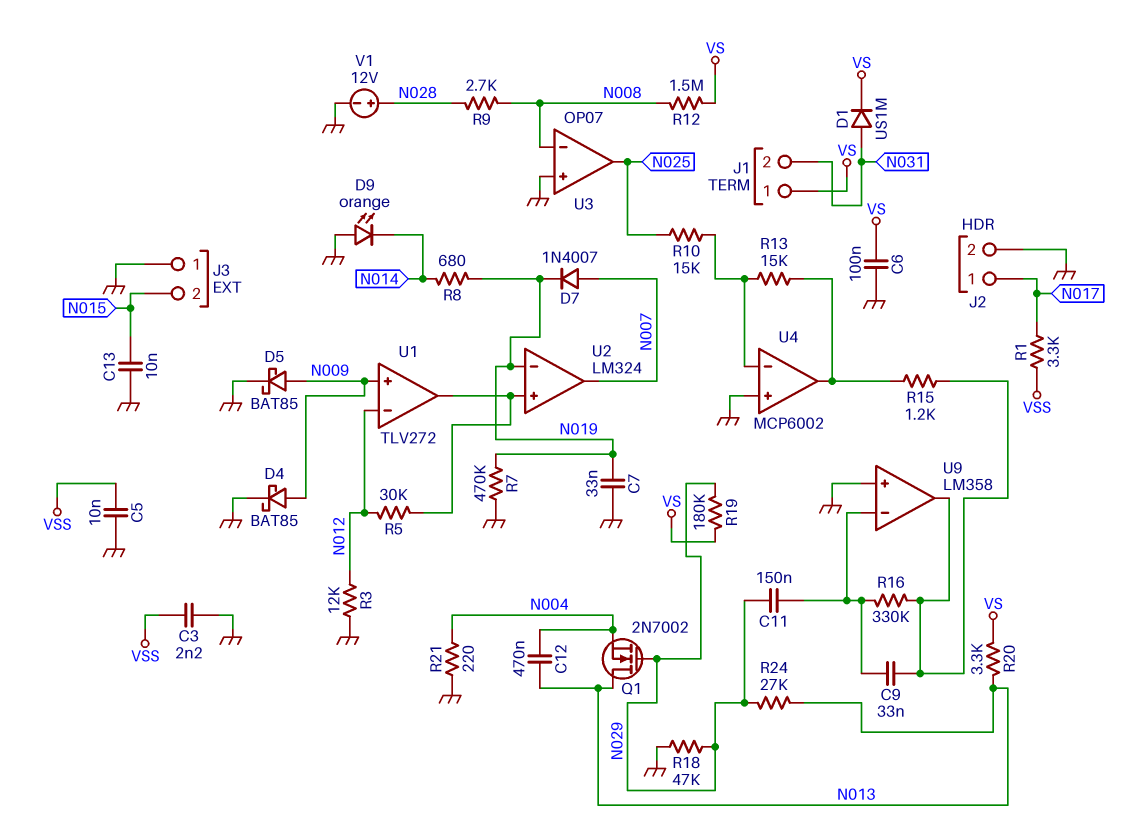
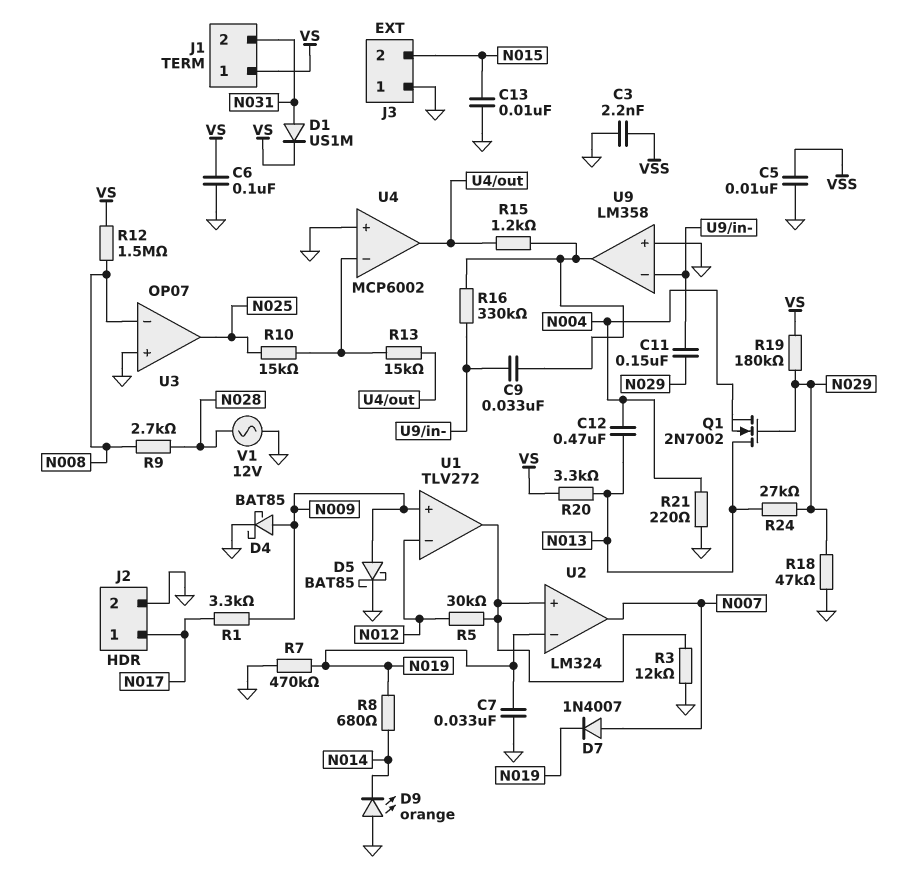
R1: 3.3k (N017, VSS) -> 3.3k (N009, N017)
R3: 12k (GND, N012) -> 12k (GND, U1/out)
V1: 12V (plus N028, minus GND) -> AC 12V (GND, N028)

